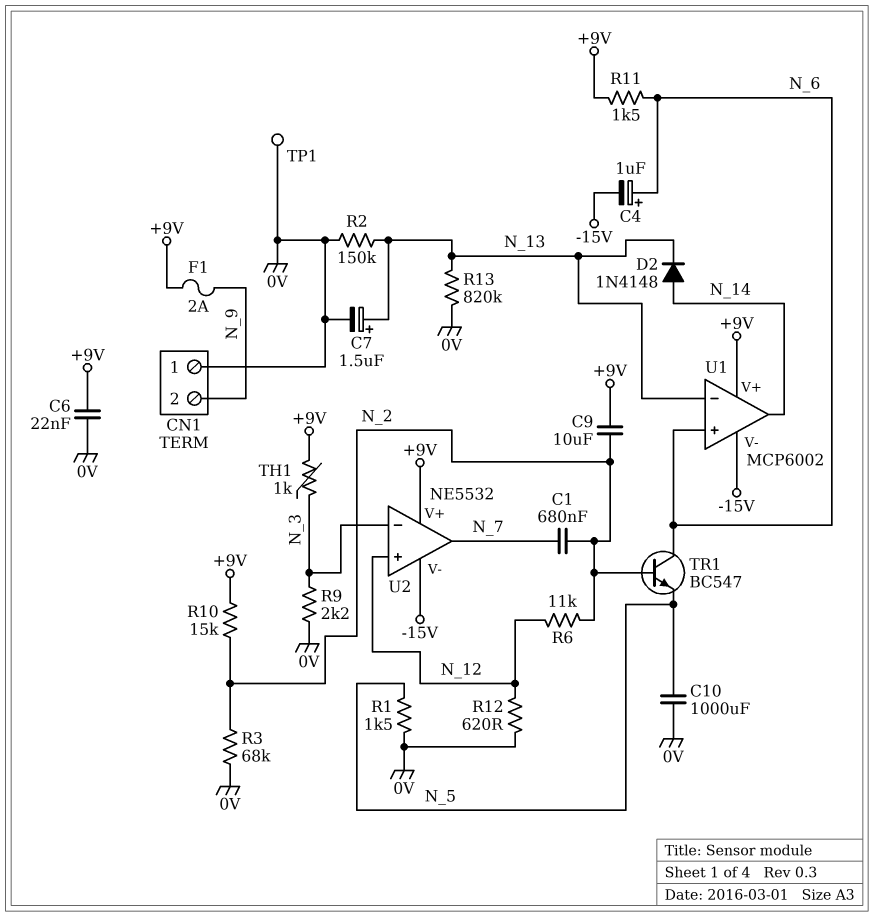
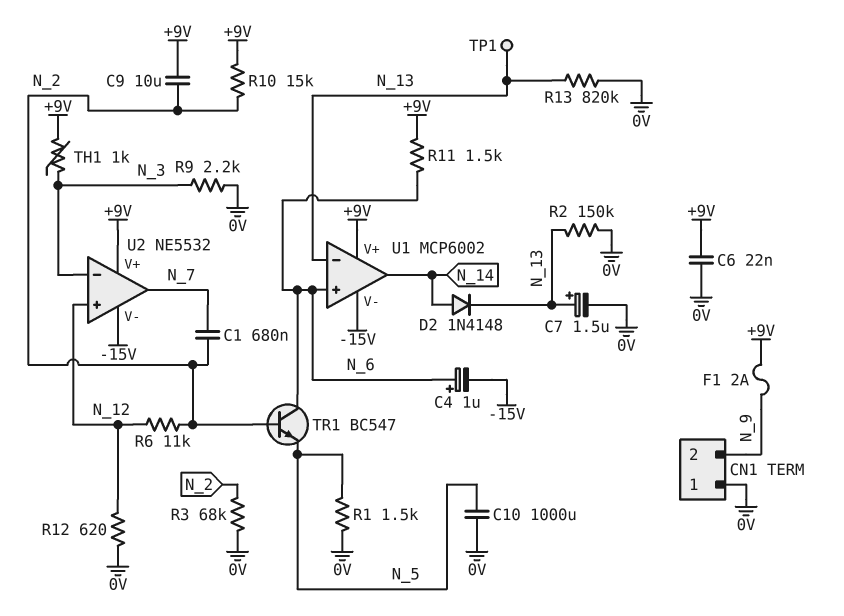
TP1: test point (0V) -> test point (N_13)

